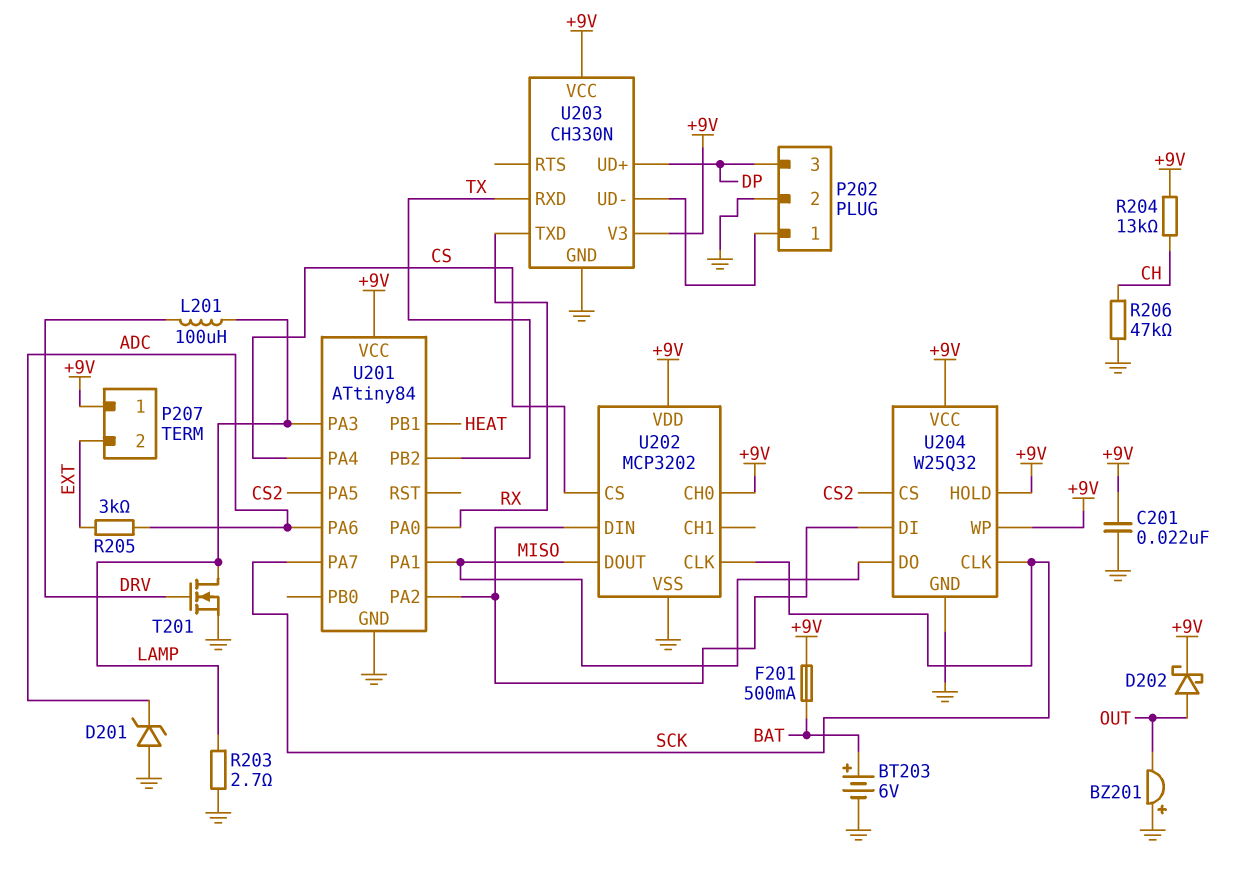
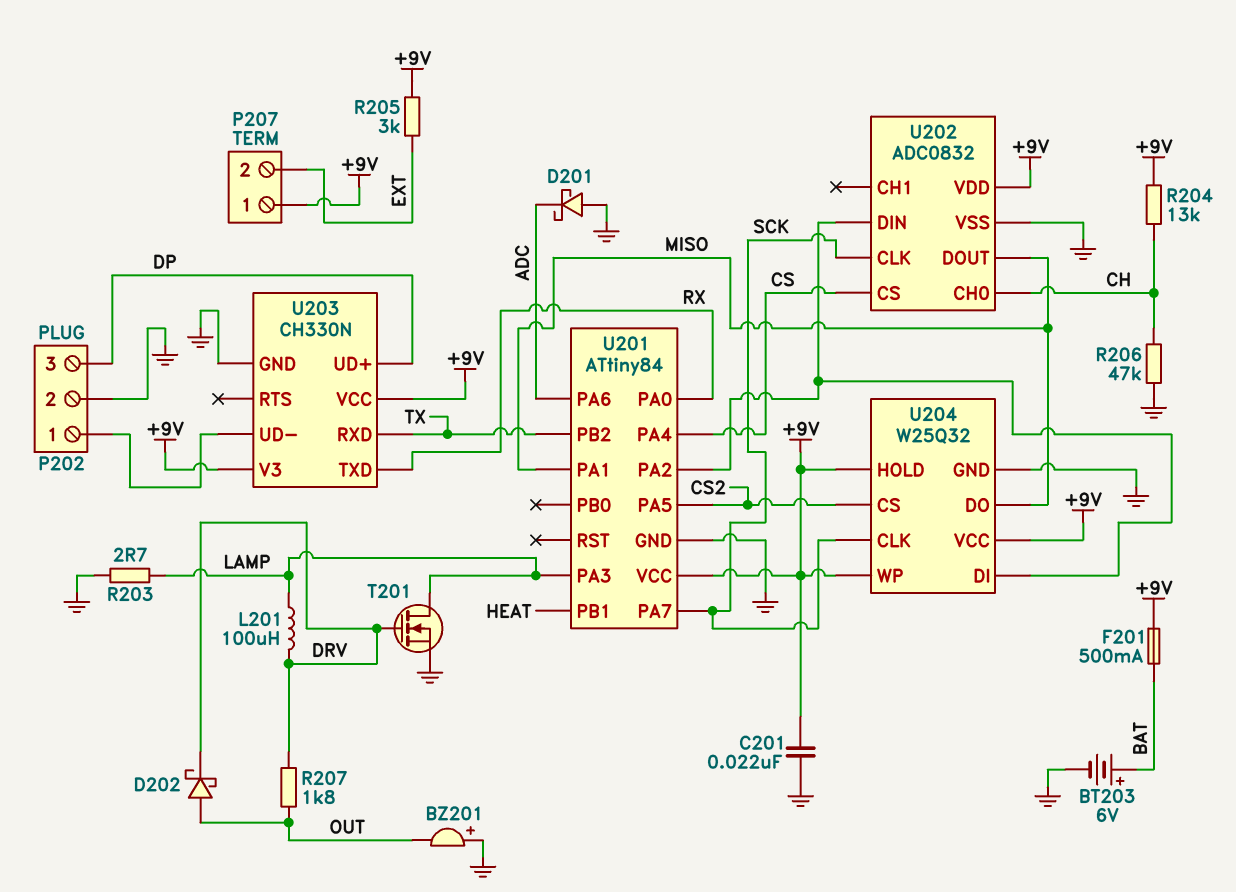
D201: zener (A GND, K ADC) -> schottky (A GND, K ADC)
D202: schottky (A OUT, K +9V) -> schottky (A OUT, K DRV)
R205: 3k (ADC, EXT) -> 3k (+9V, EXT)
R207: none -> 1.8k (DRV, OUT)
U202: MCP3202 -> ADC0832
U202 pin CH0: +9V -> CH

